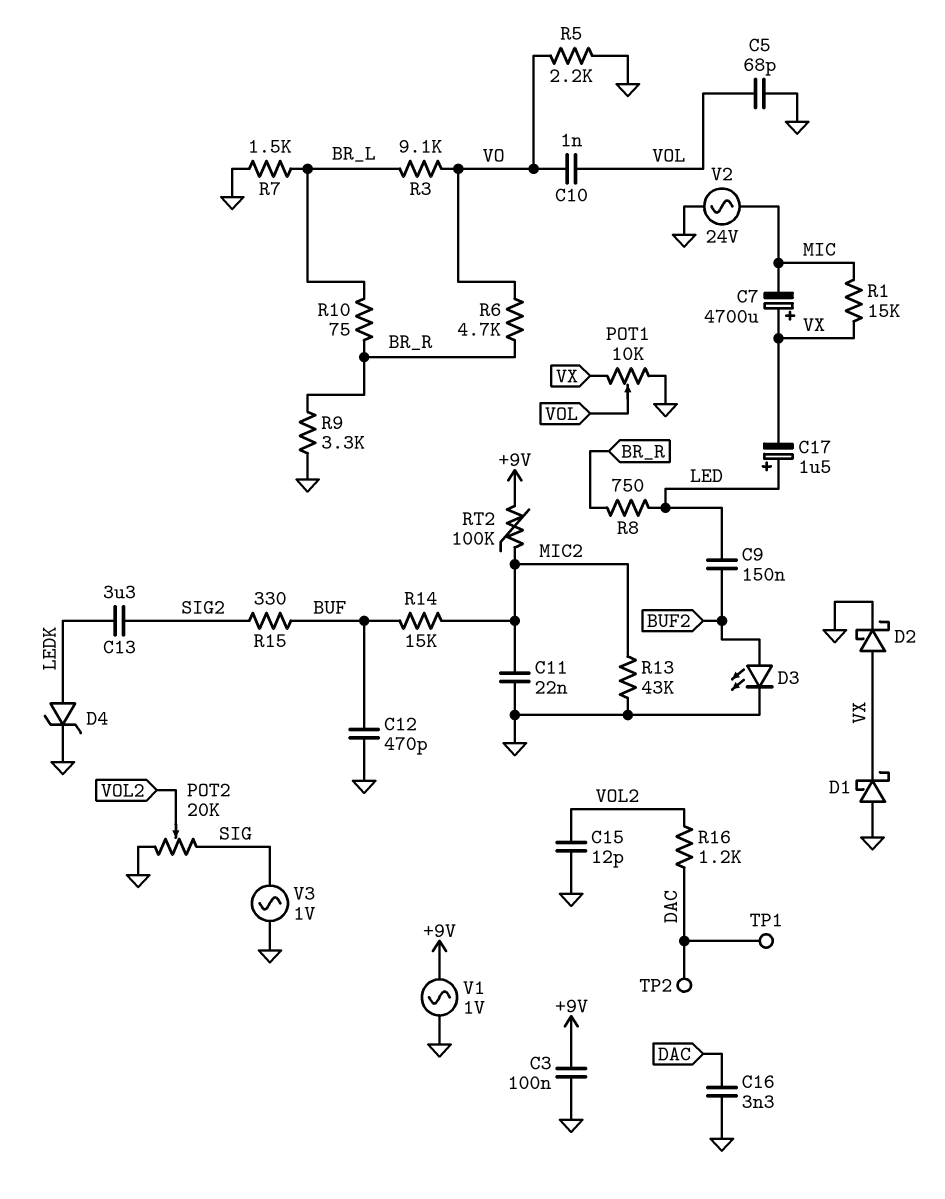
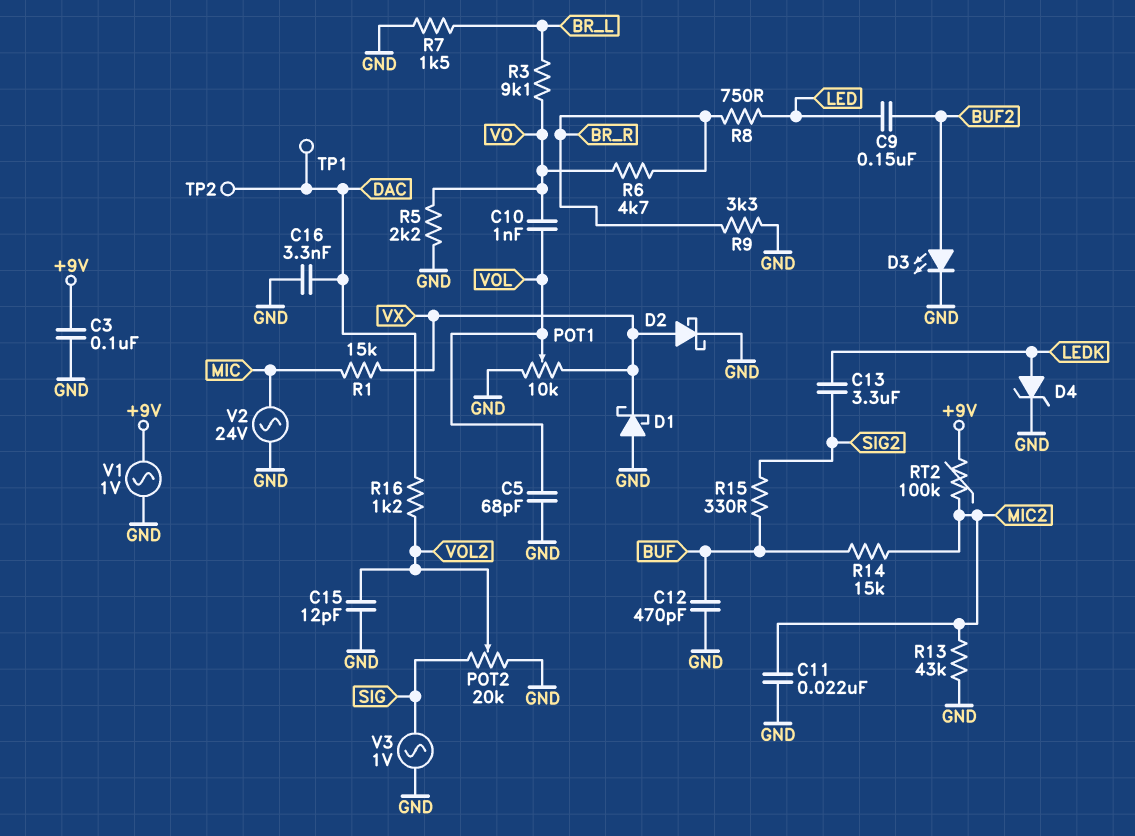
C7: 4700uF (plus VX, minus MIC) -> none
C17: 1.5uF (plus LED, minus VX) -> none
R10: 75 (BR_L, BR_R) -> none

